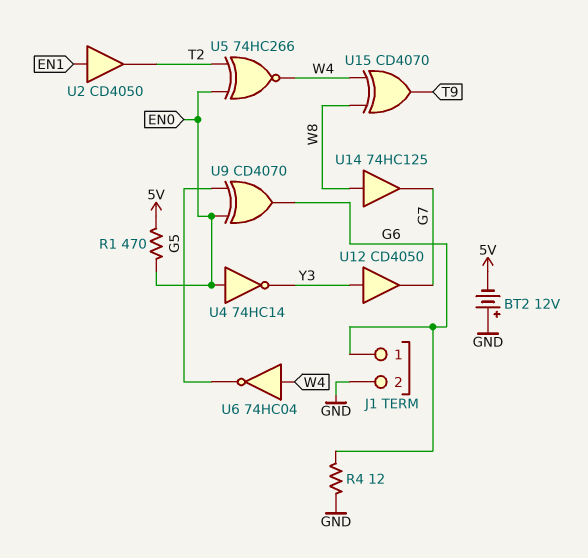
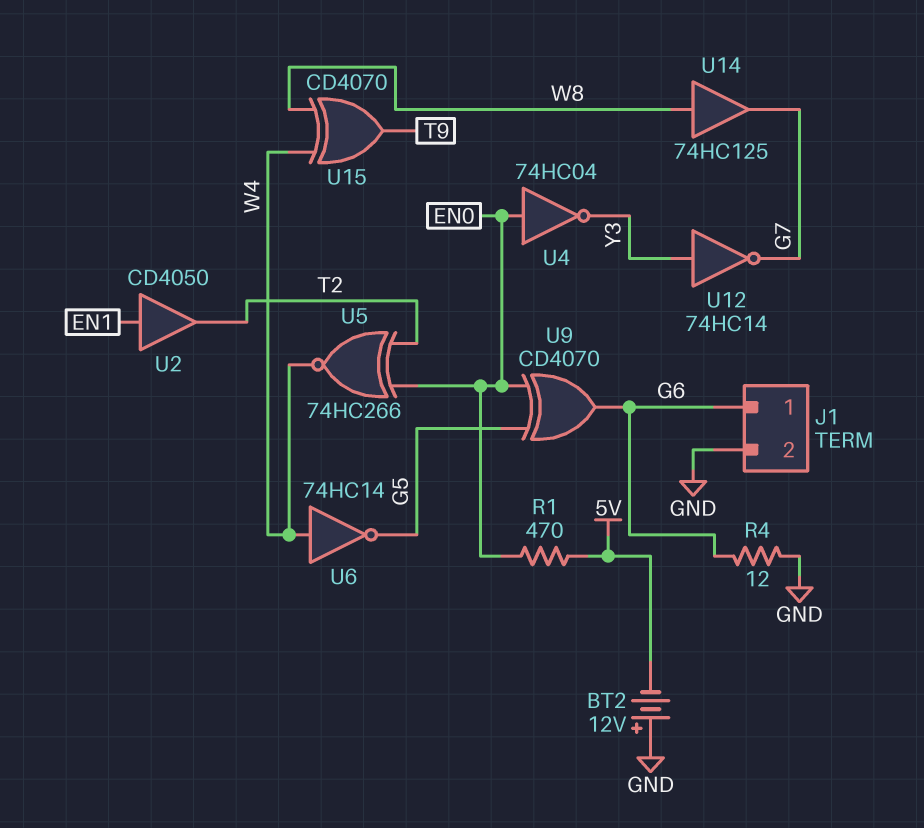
U4: NOT 74HC14 (in EN0, out Y3) -> NOT 74HC04 (in EN0, out Y3)
U6: NOT 74HC04 (in W4, out G5) -> NOT 74HC14 (in W4, out G5)
U12: buffer CD4050 (in Y3, out G7) -> NOT 74HC14 (in Y3, out G7)

